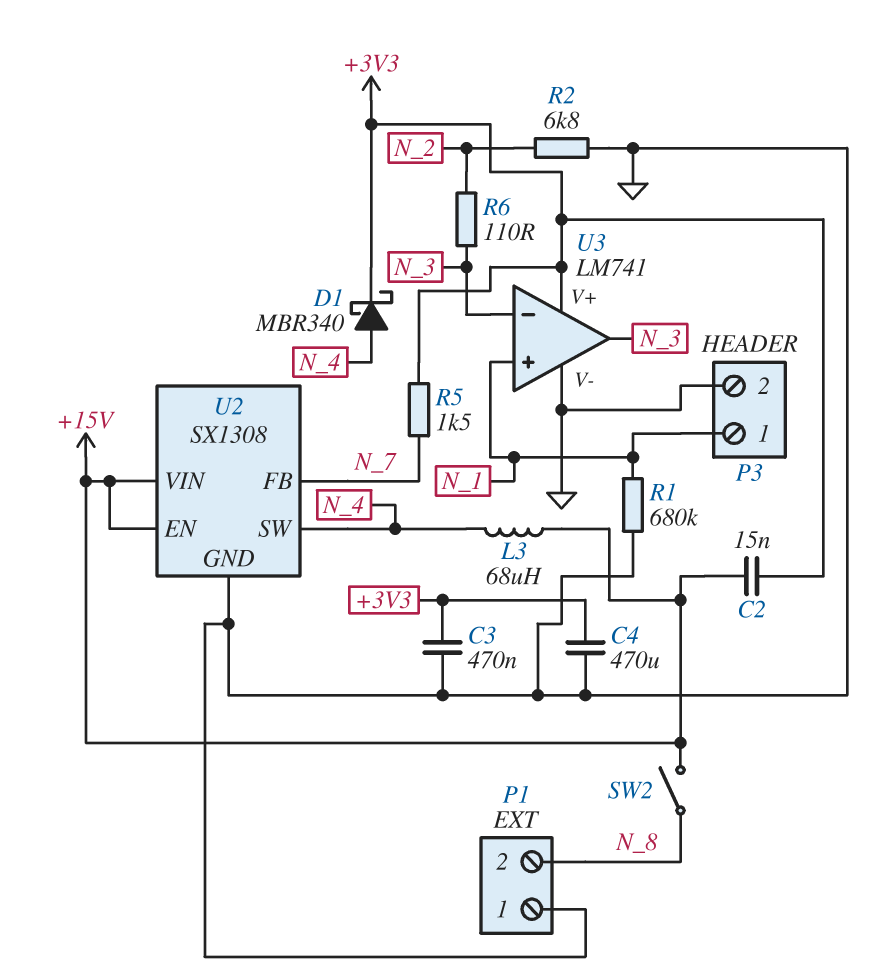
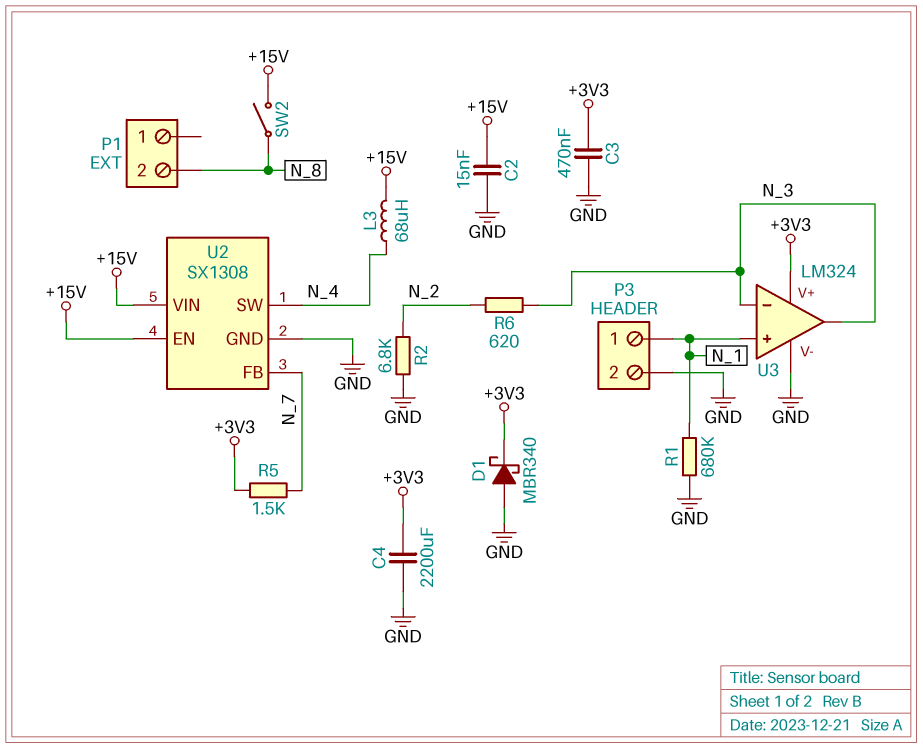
C2: 15nF (+3V3, +15V) -> 15nF (+15V, GND)
C4: 470uF (+3V3, GND) -> 2200uF (+3V3, GND)
D1: schottky MBR340 (A N_4, K +3V3) -> schottky MBR340 (A GND, K +3V3)
P1 pin 1: GND -> none
R6: 110 (N_2, N_3) -> 620 (N_2, N_3)
U3: LM741 -> LM324

